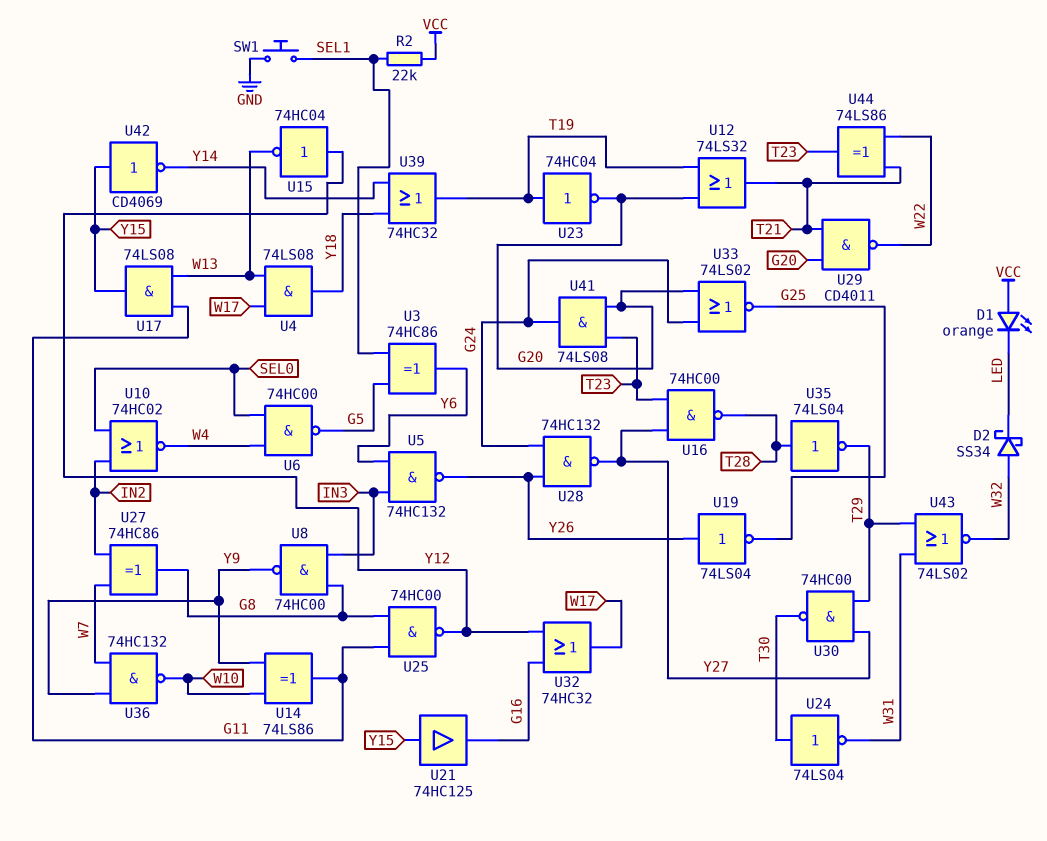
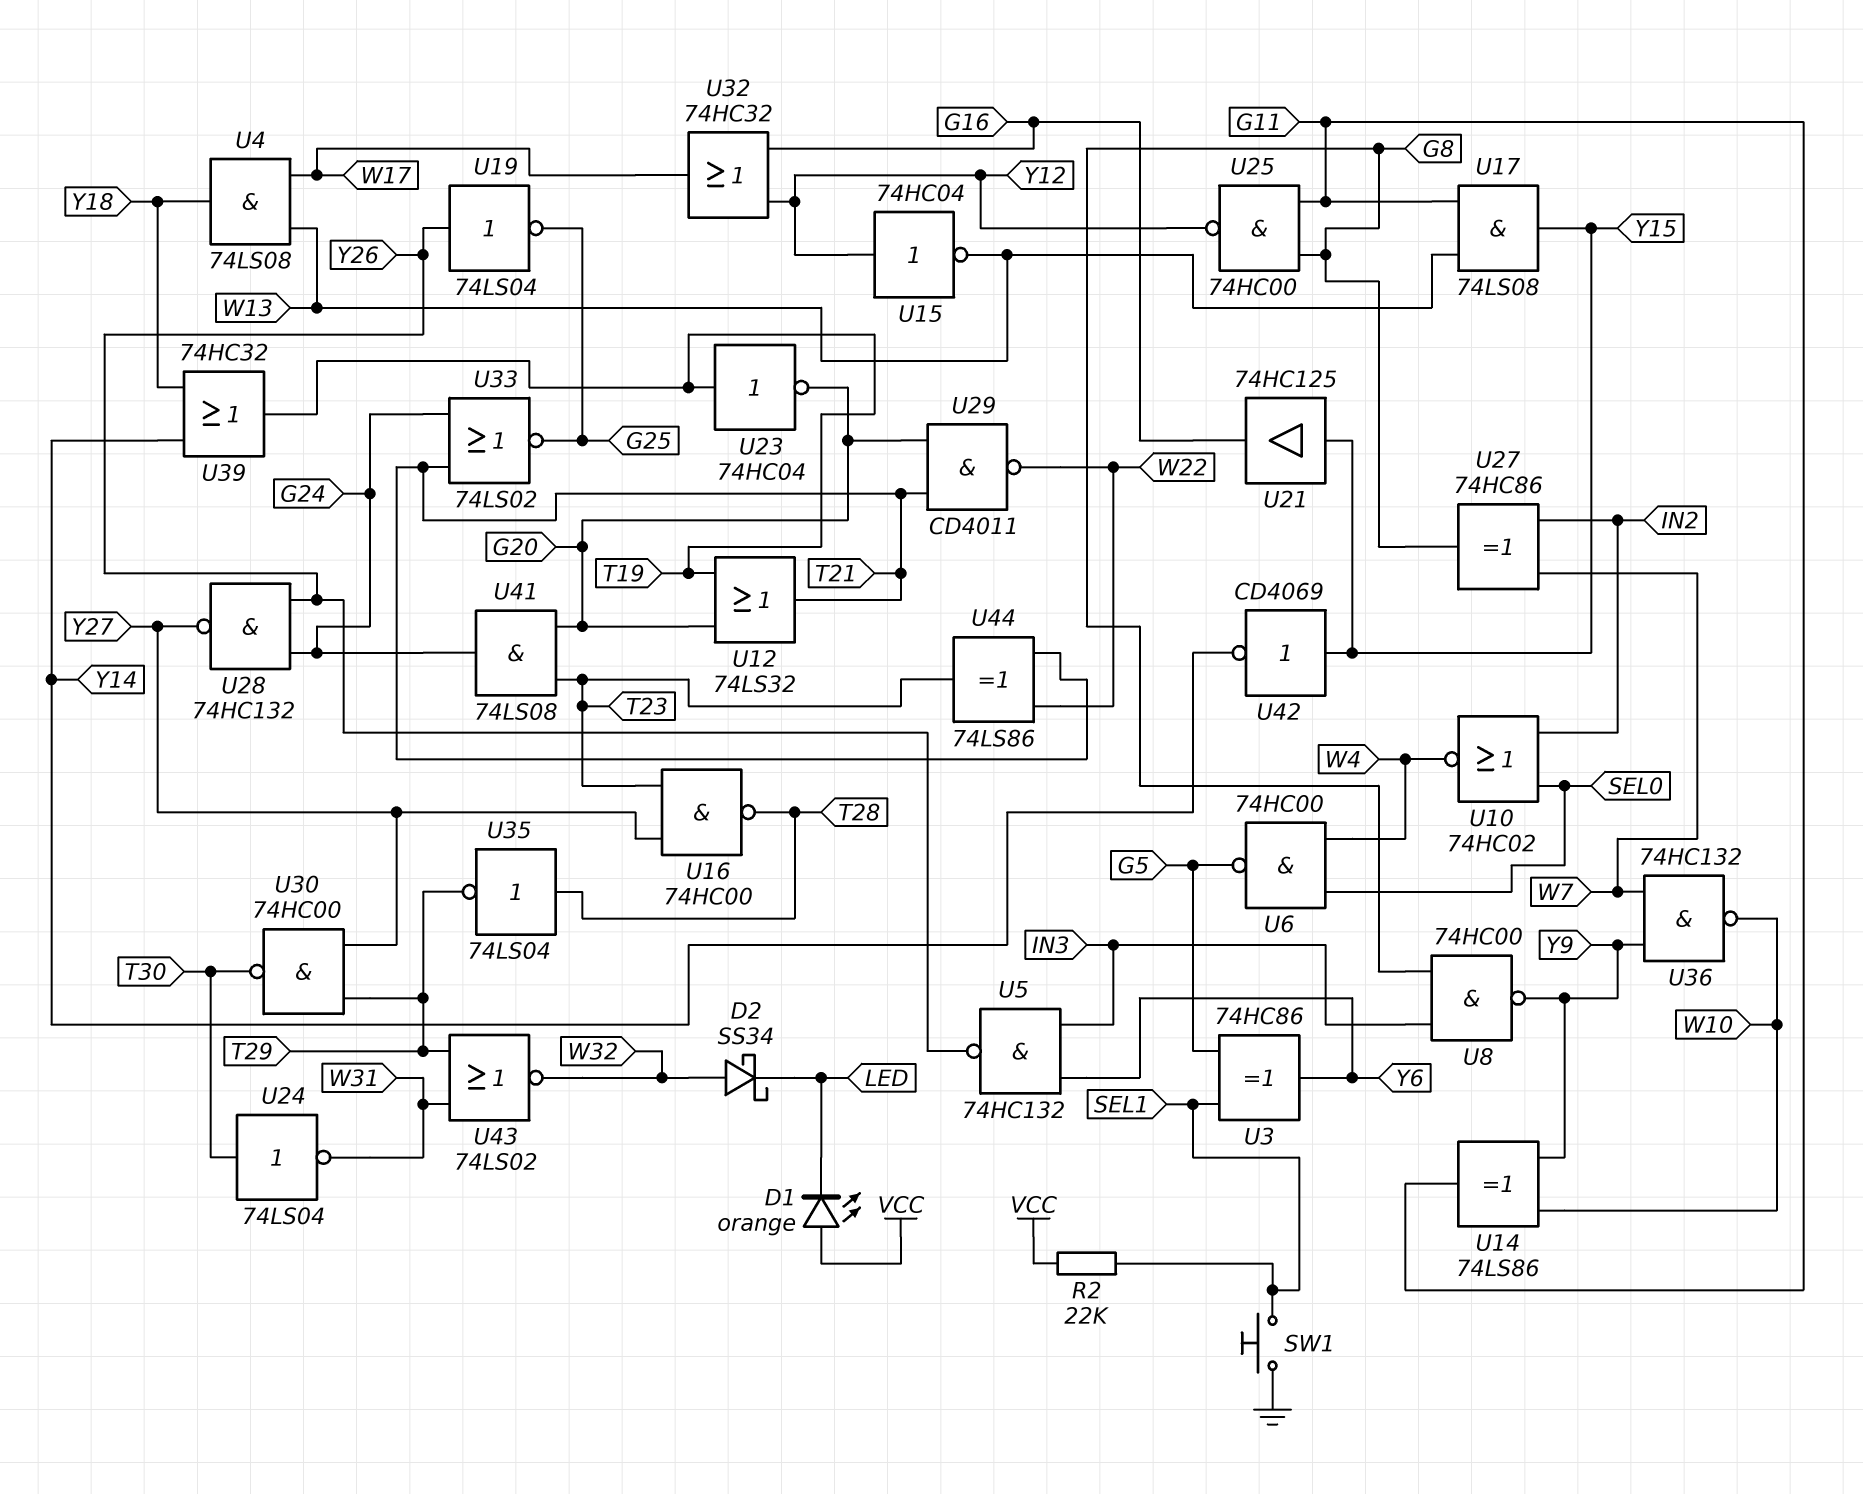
U33: NOR 74LS02 (in G20, in G24, out G25) -> NOR 74LS02 (in G24, in T21, out G25)

